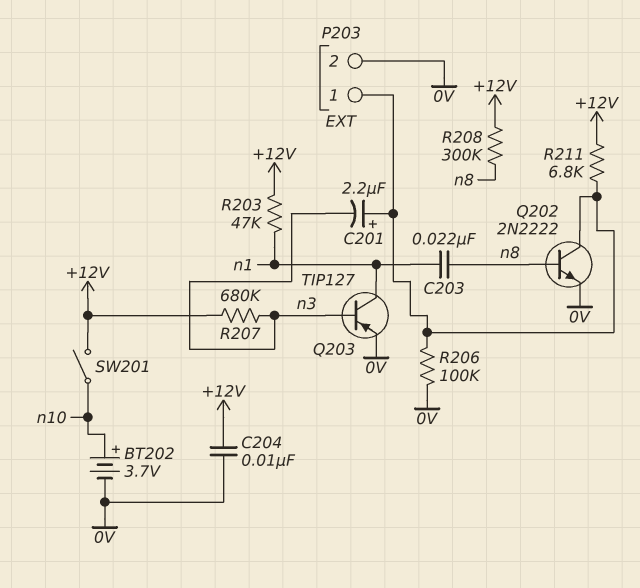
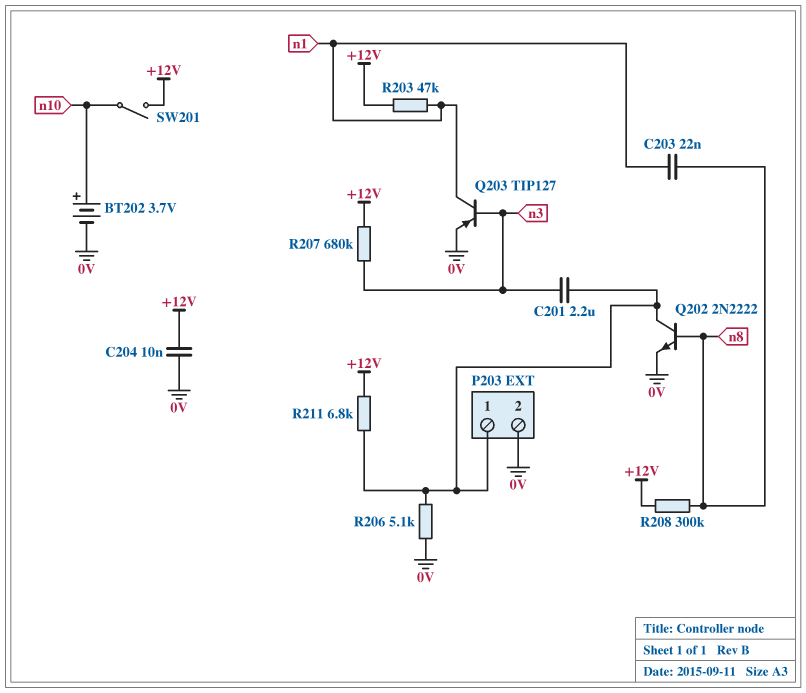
C201: 2.2uF (plus P203/1, minus n3) -> 2.2uF (P203/1, n3)
R206: 100k (0V, P203/1) -> 5.1k (0V, P203/1)

